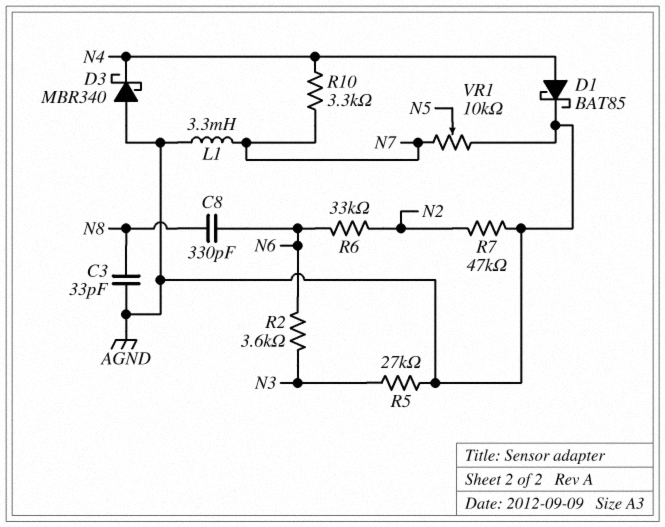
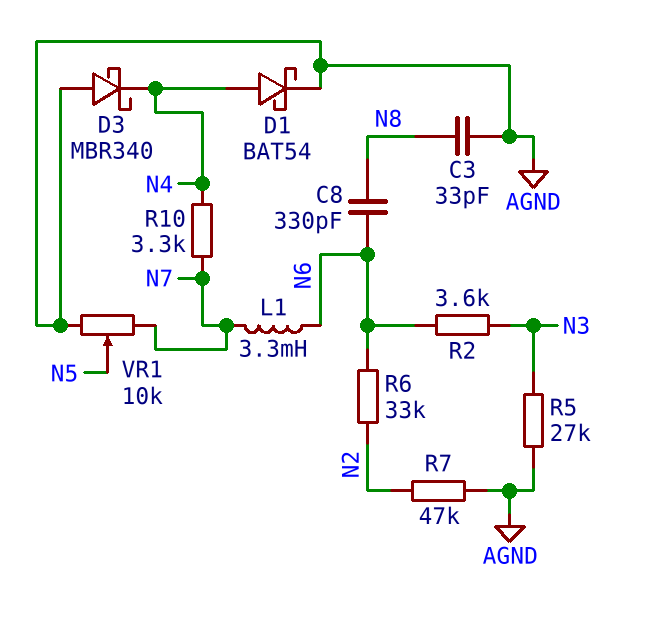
D1: schottky BAT85 (A N4, K AGND) -> schottky BAT54 (A N4, K AGND)
L1: 3.3mH (AGND, N7) -> 3.3mH (N6, N7)

